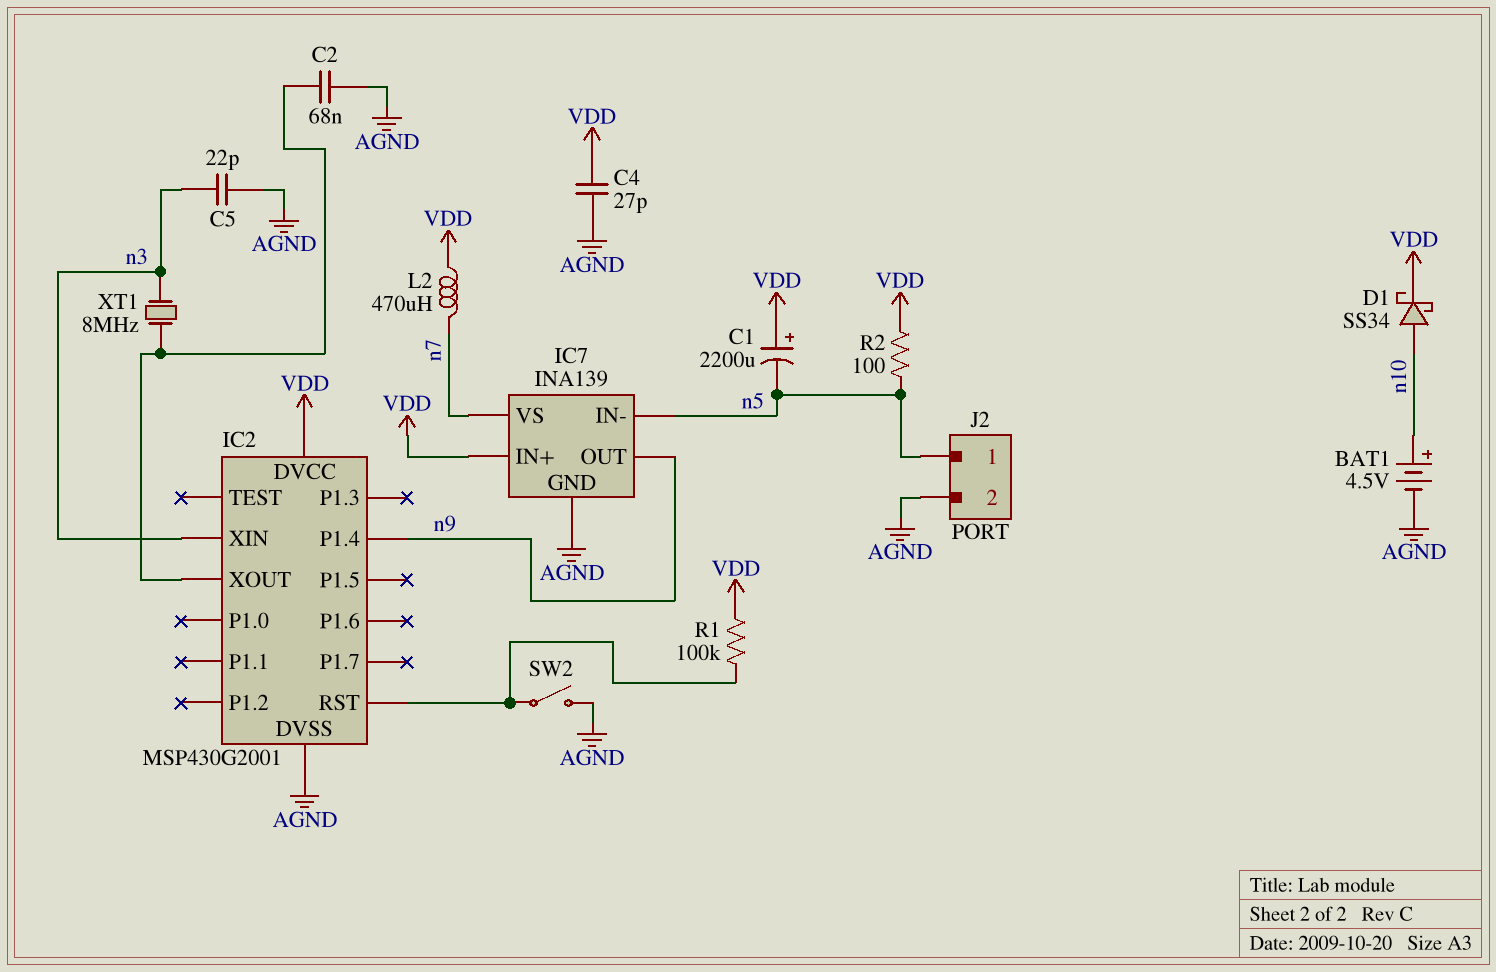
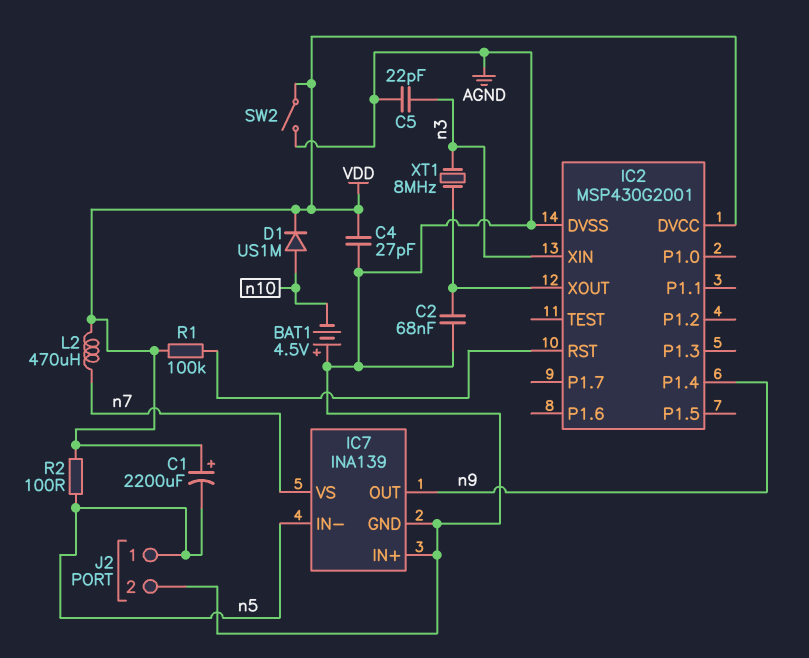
BAT1: 4.5V (plus n10, minus AGND) -> 4.5V (plus AGND, minus n10)
D1: schottky SS34 (A n10, K VDD) -> diode US1M (A n10, K VDD)
IC7 pin IN+: VDD -> AGND
SW2: switch (AGND, IC2/RST) -> switch (AGND, VDD)

